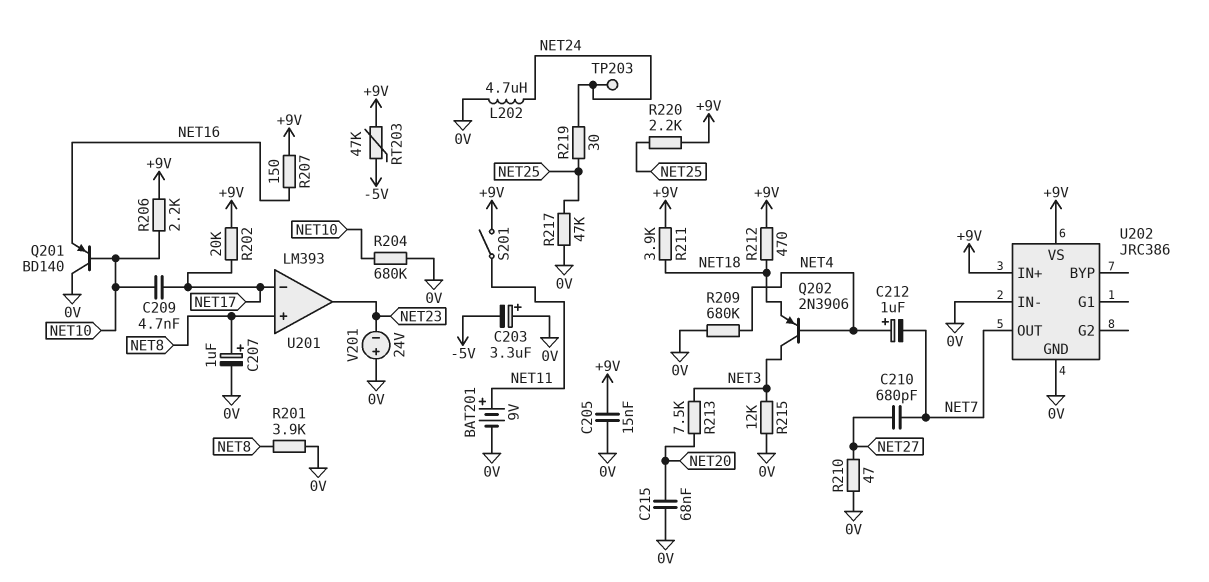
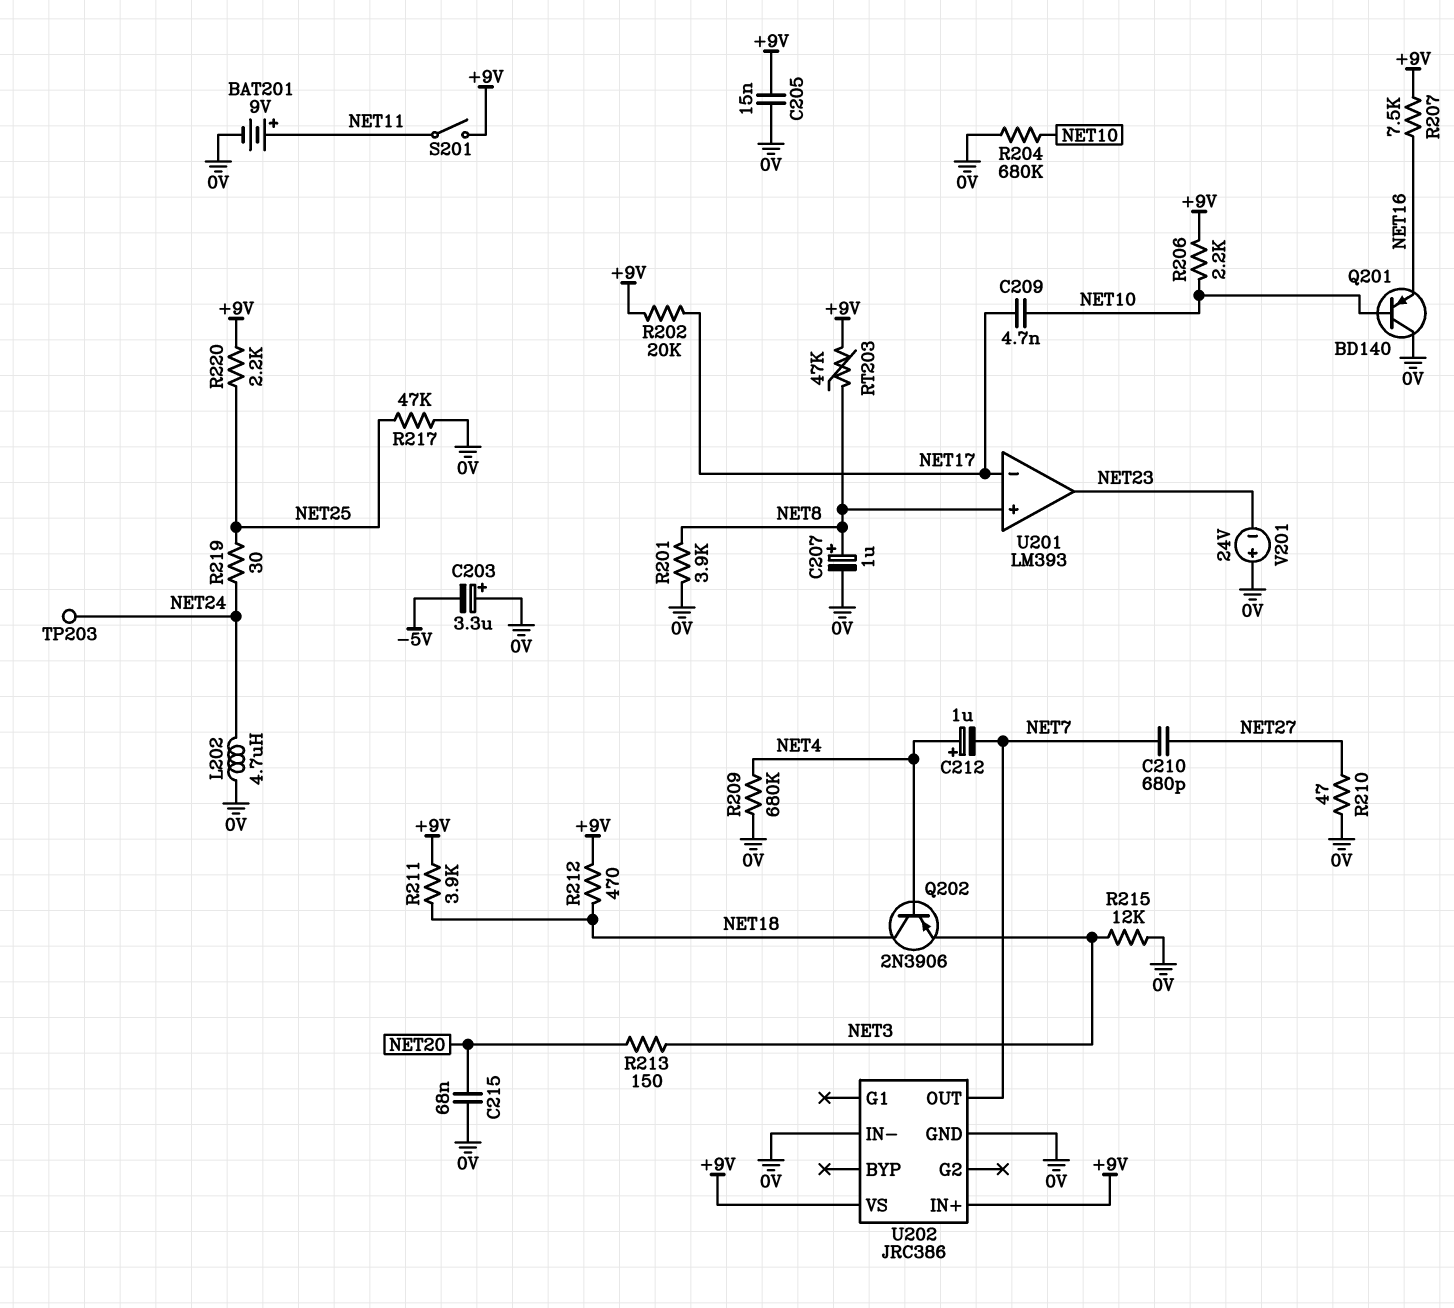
Q202: PNP 2N3906 (B NET4, C NET3, E NET18) -> PNP 2N3906 (B NET4, C NET18, E NET3)
R207: 150 (+9V, NET16) -> 7.5k (+9V, NET16)
R213: 7.5k (NET3, NET20) -> 150 (NET3, NET20)
RT203: 47k (+9V, -5V) -> 47k (+9V, NET8)

